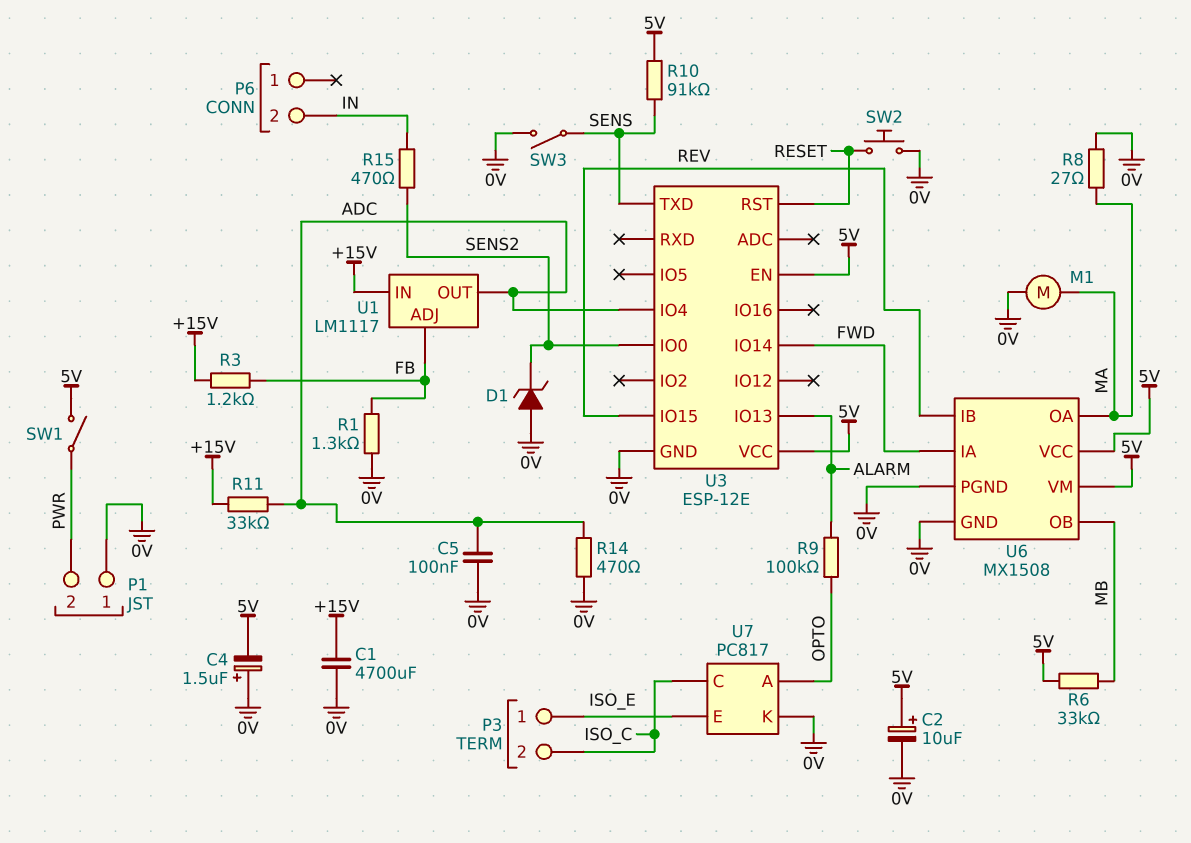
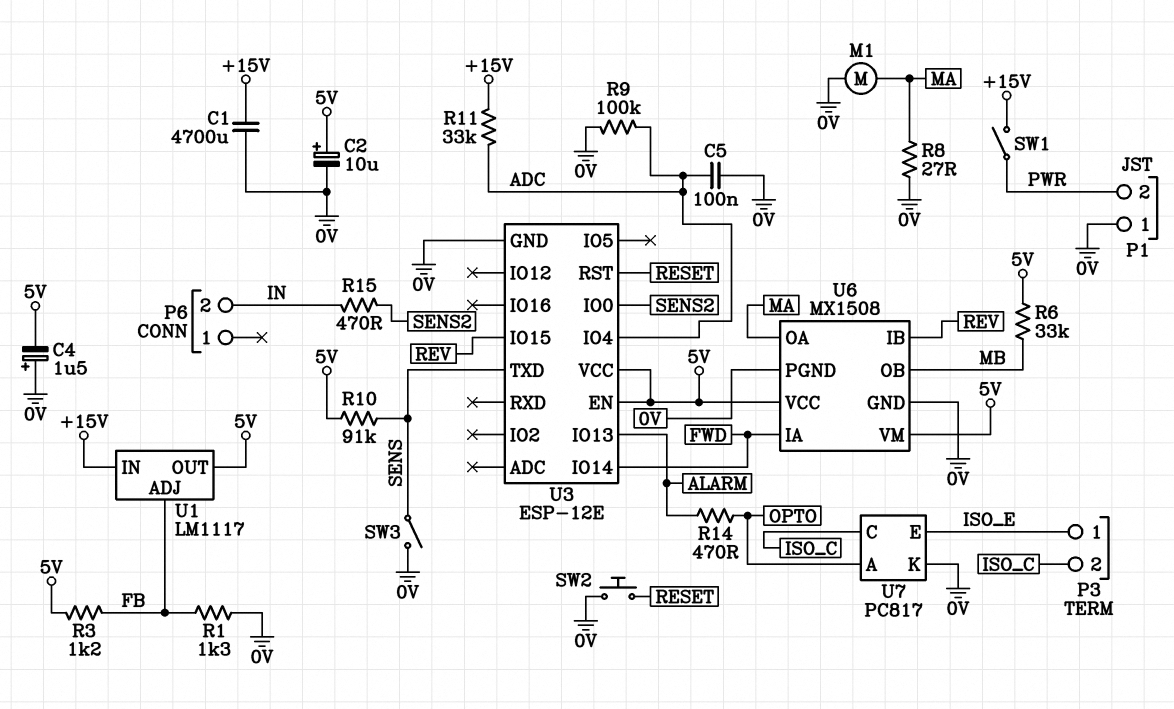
D1: zener (A 0V, K SENS2) -> none
R3: 1.2k (+15V, FB) -> 1.2k (5V, FB)
R9: 100k (ALARM, OPTO) -> 100k (0V, ADC)
R14: 470 (0V, ADC) -> 470 (ALARM, OPTO)
SW1: switch (5V, PWR) -> switch (+15V, PWR)
U1 pin OUT: ADC -> 5V

